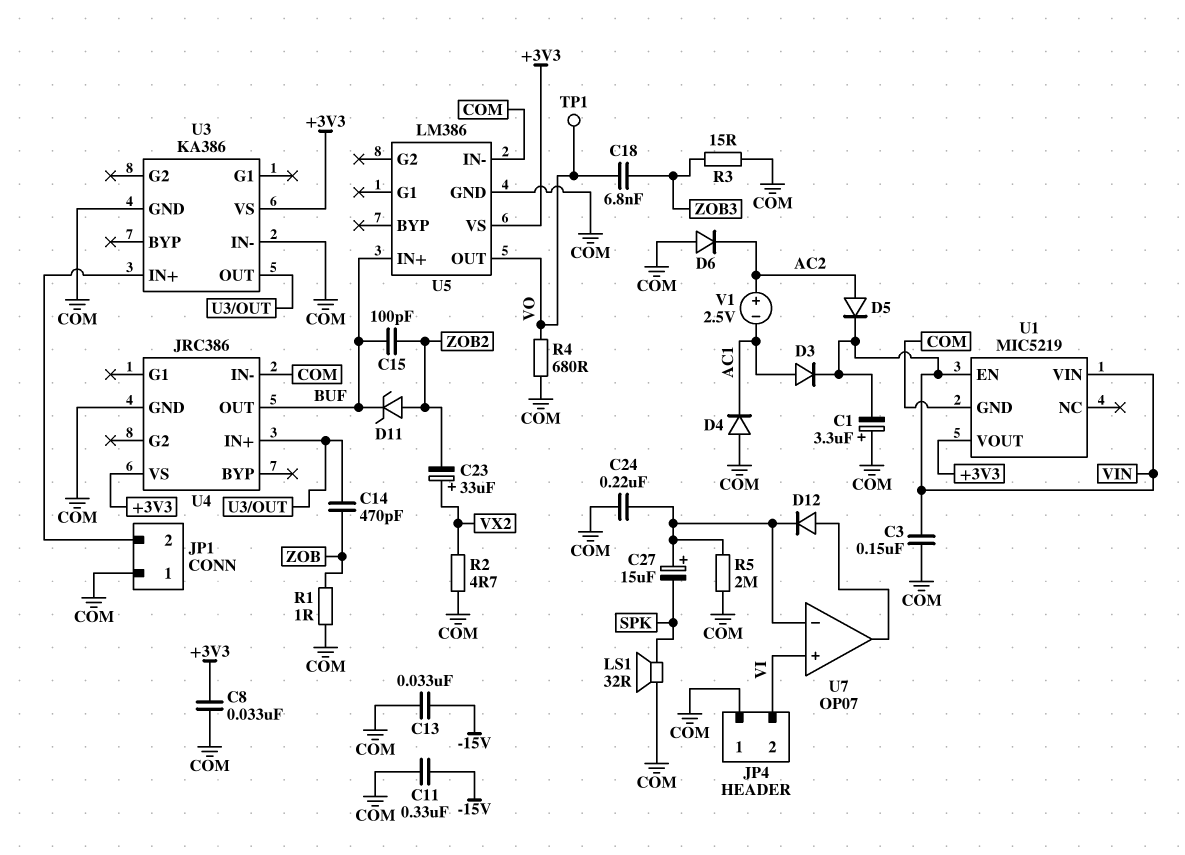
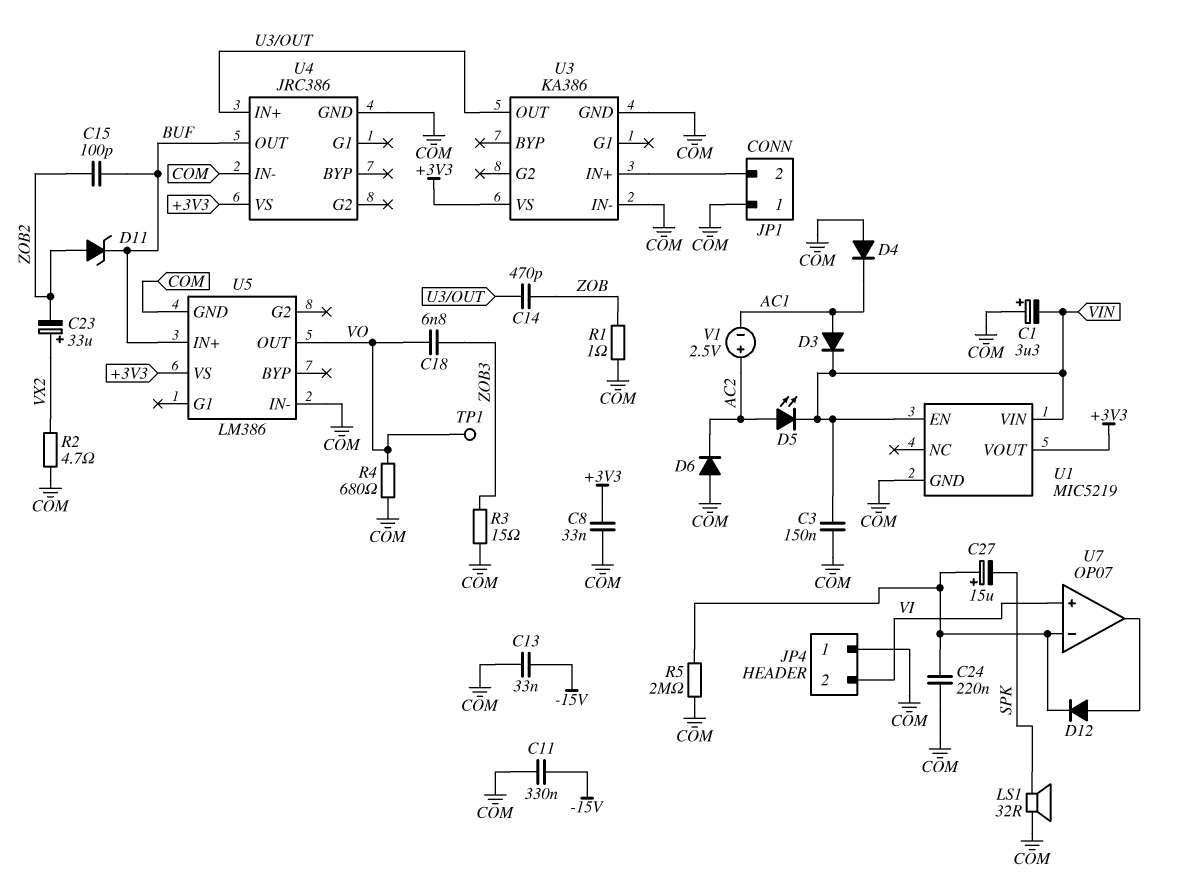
D5: diode (A AC2, K VIN) -> LED (A AC2, K VIN)

